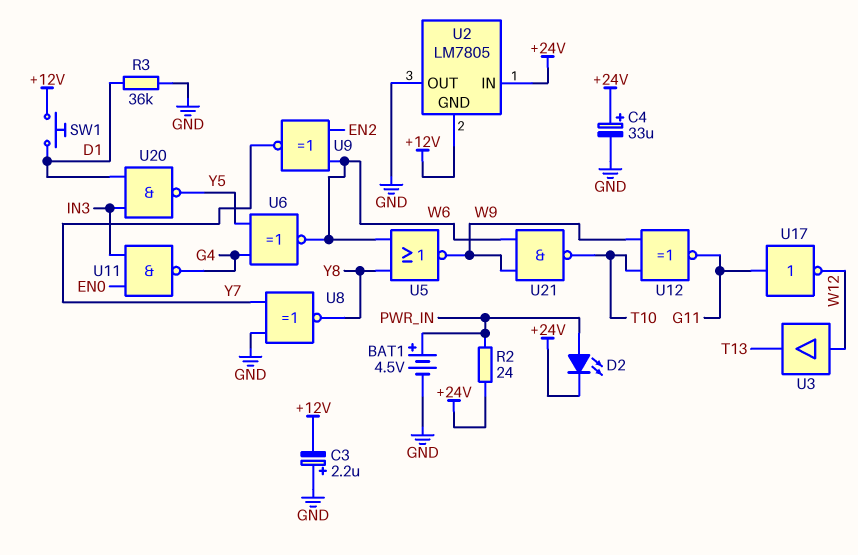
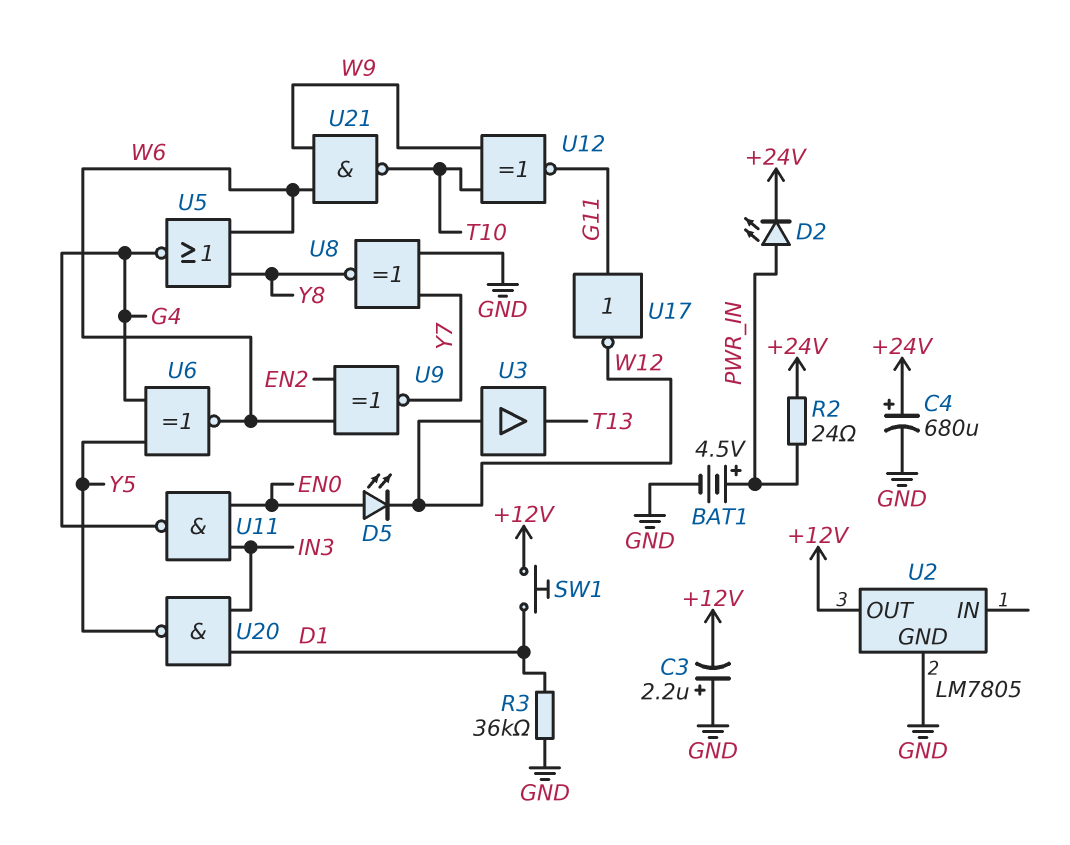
C4: 33uF (plus +24V, minus GND) -> 680uF (plus +24V, minus GND)
D5: none -> LED (A EN0, K W12)
U2 pin GND: +12V -> GND
U2 pin IN: +24V -> none
U2 pin OUT: GND -> +12V
U5: NOR (in W6, in Y8, out W9) -> NOR (in W6, in Y8, out G4)

